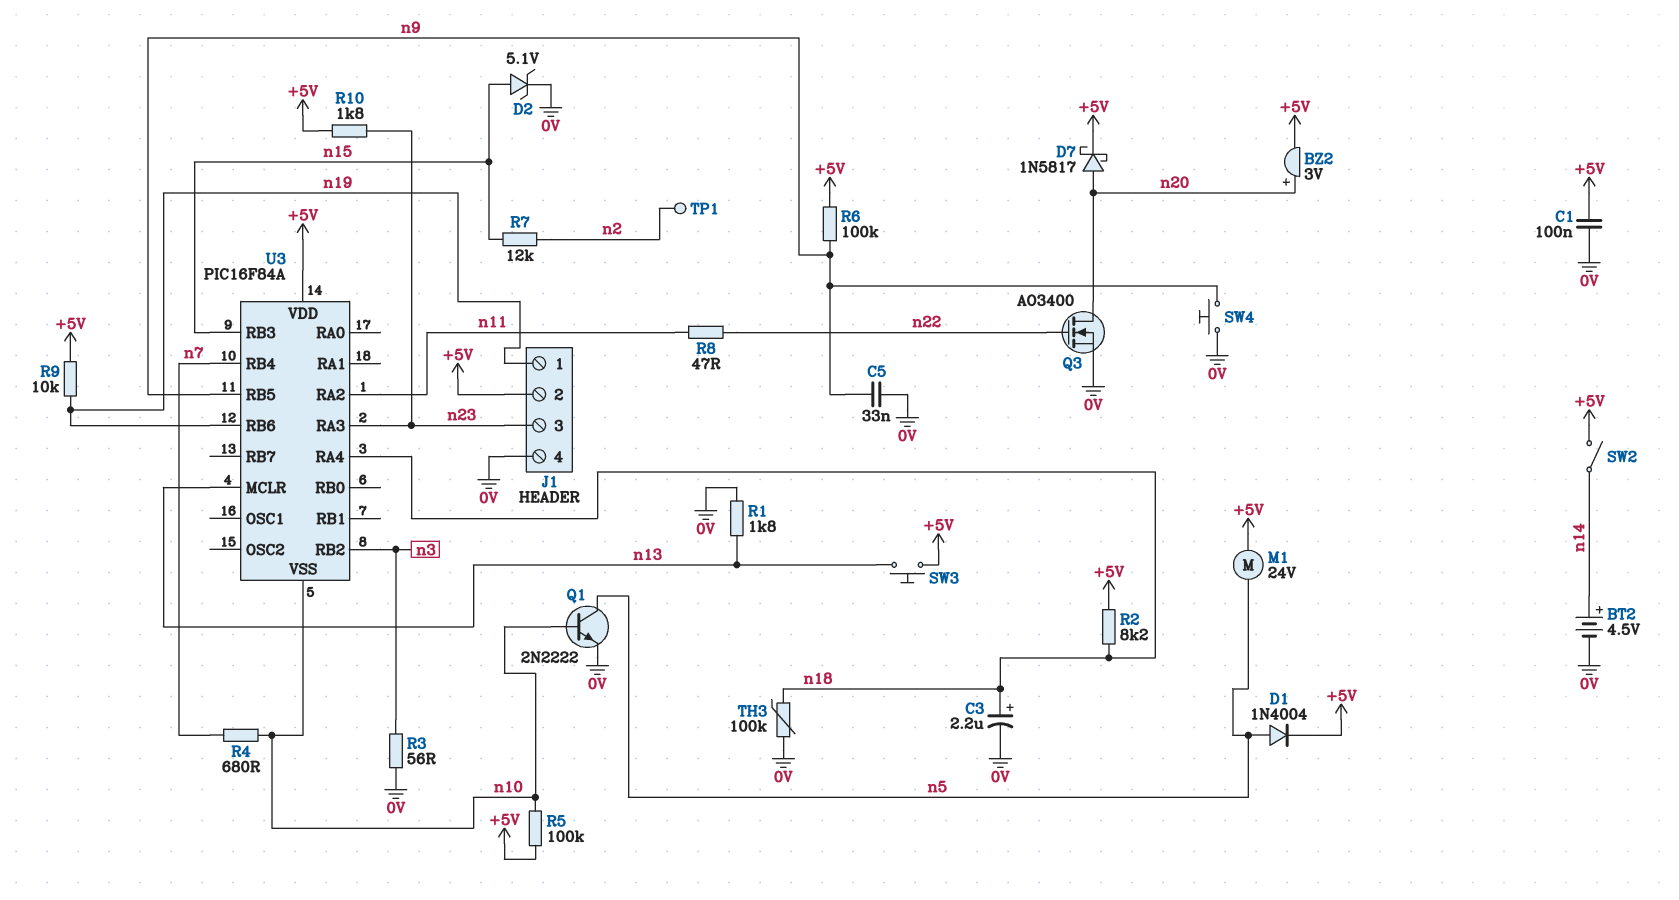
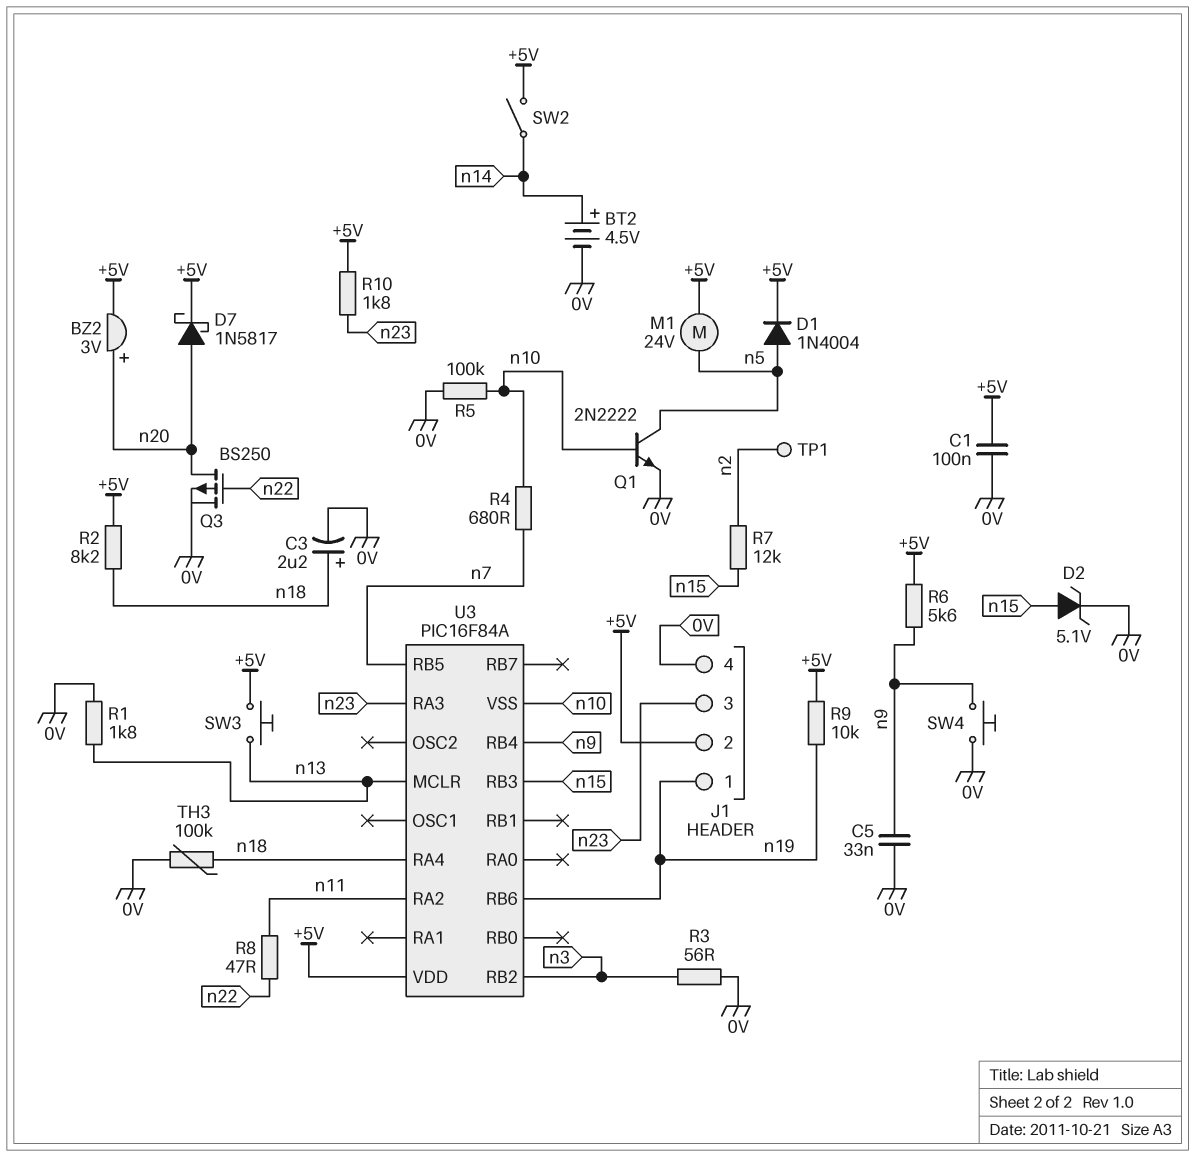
Q3: NMOS AO3400 (G n22, D n20, S 0V) -> PMOS BS250 (G n22, D n20, S 0V)
R5: 100k (+5V, n10) -> 100k (0V, n10)
R6: 100k (+5V, n9) -> 5.6k (+5V, n9)
U3 pin RB4: n7 -> n9
U3 pin RB5: n9 -> n7

